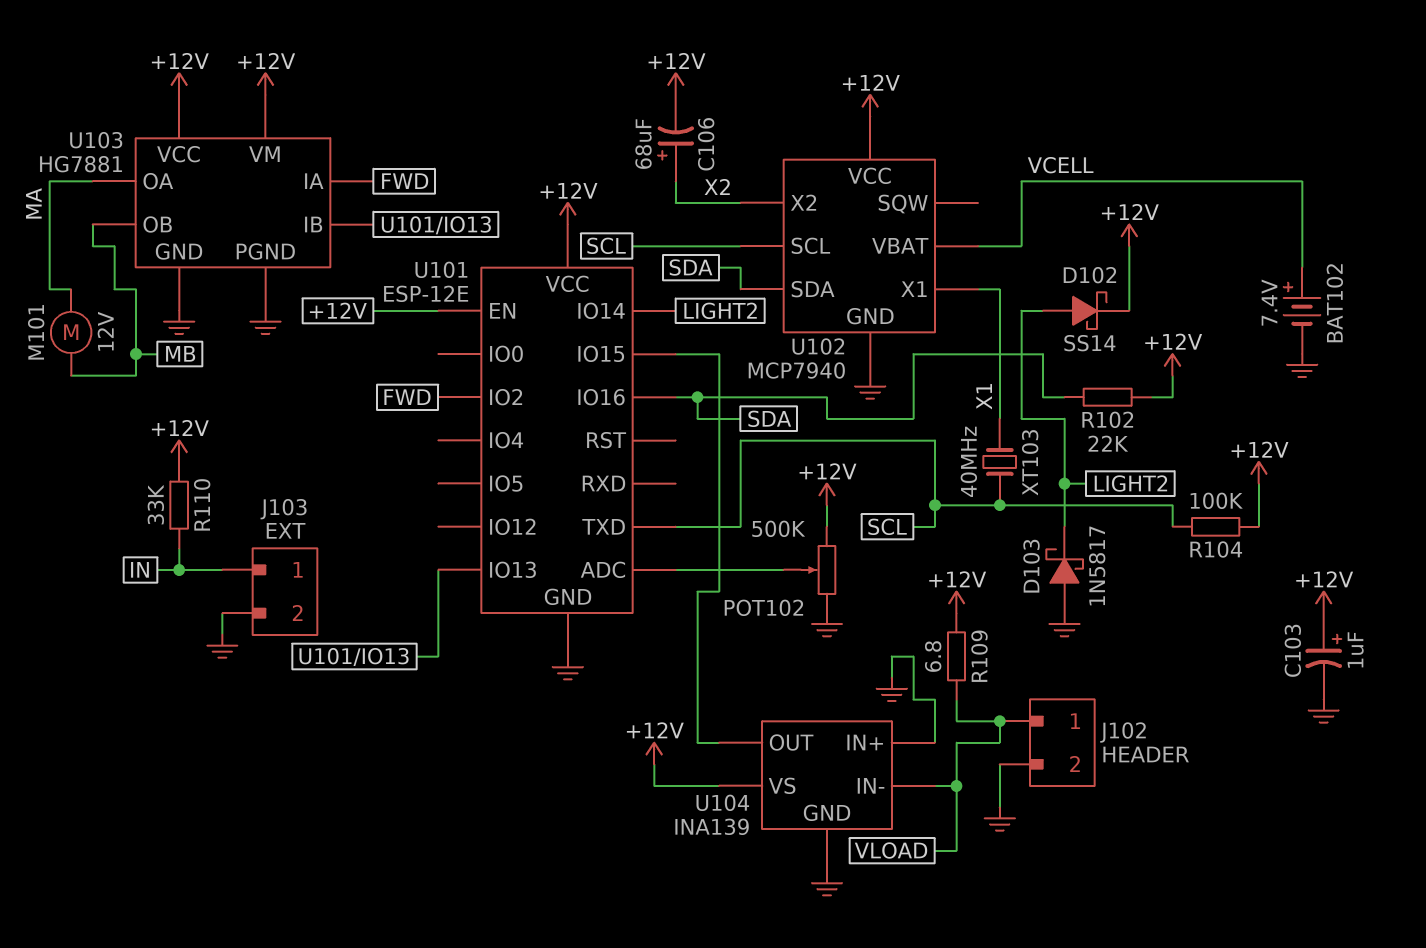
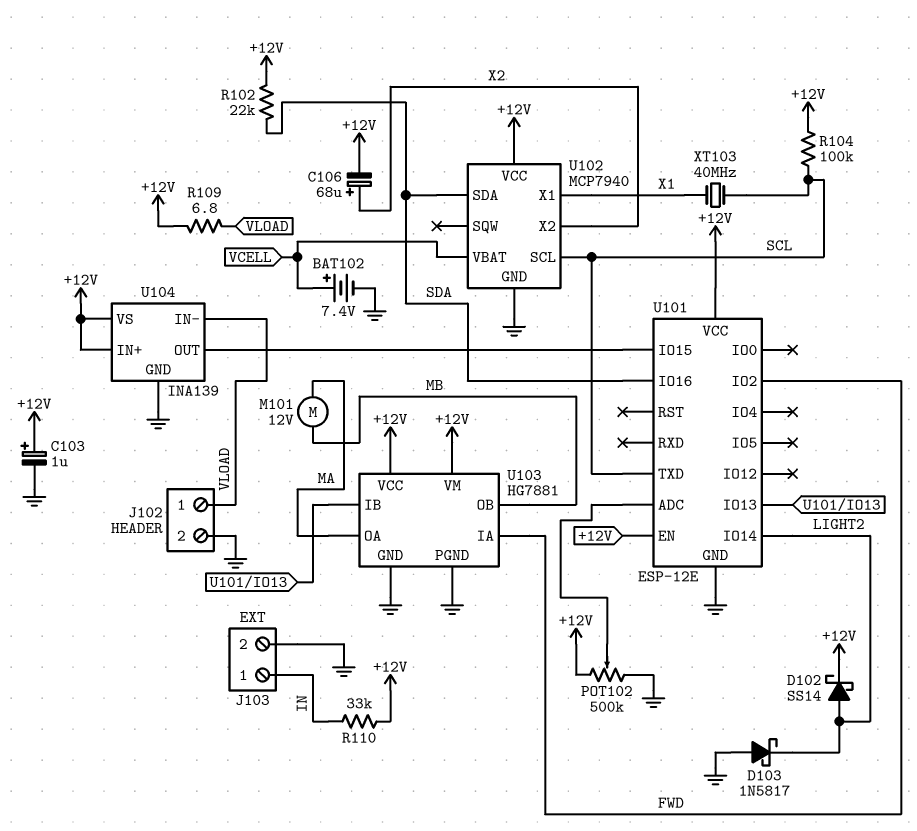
U104 pin IN+: GND -> +12V

